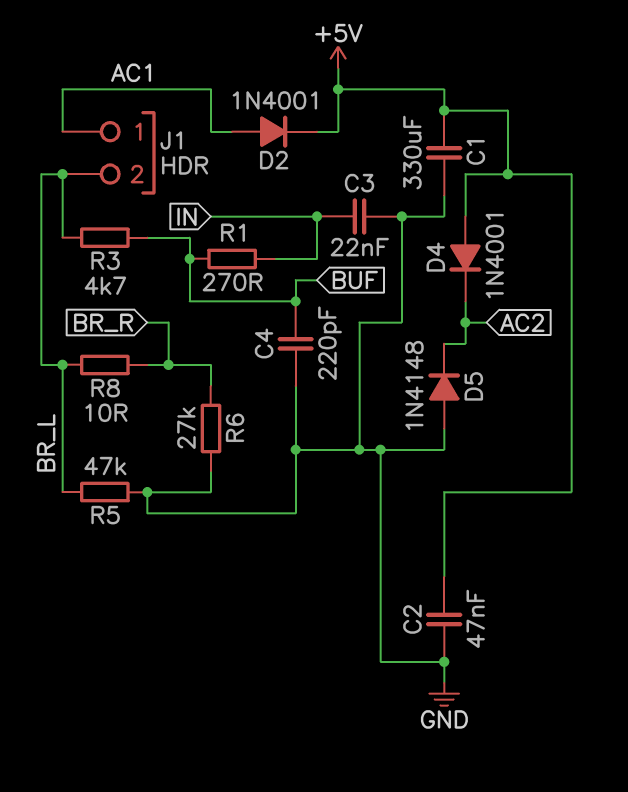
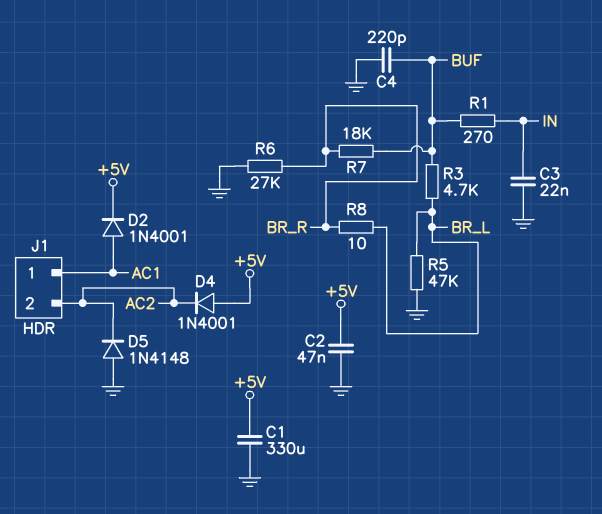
J1 pin 2: BR_L -> AC2
R7: none -> 18k (BR_R, BUF)

